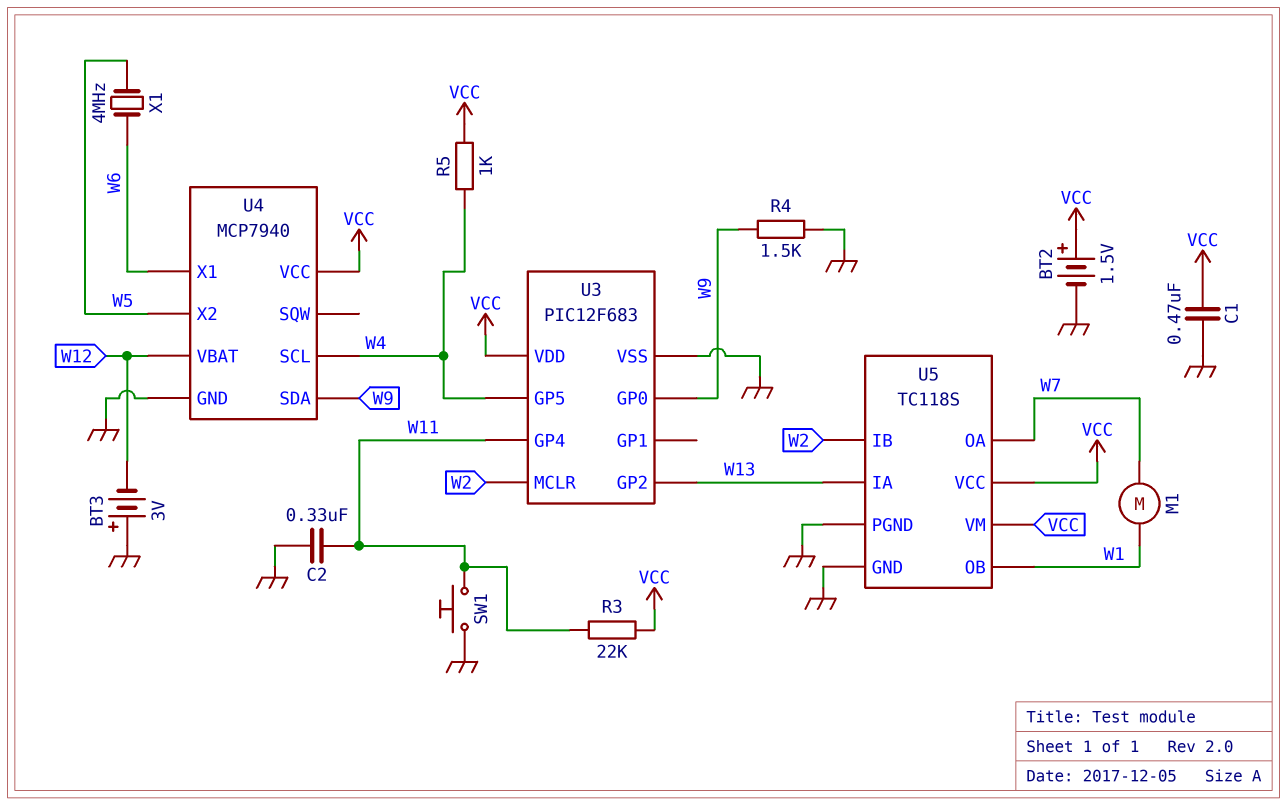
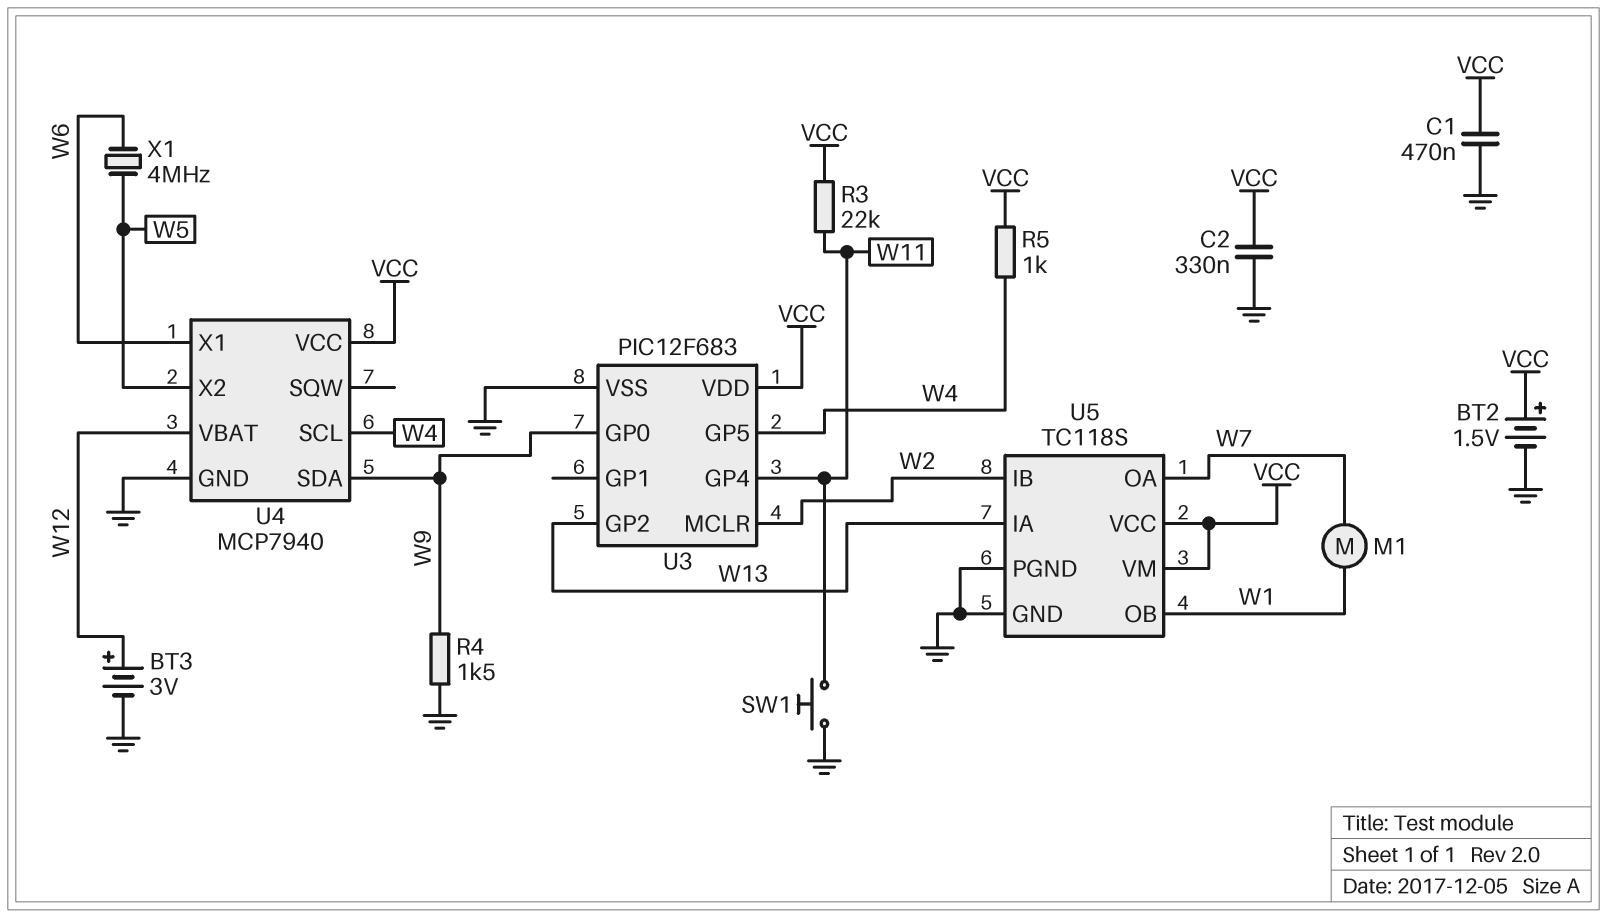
BT3: 3V (plus GND, minus W12) -> 3V (plus W12, minus GND)
C2: 330nF (GND, W11) -> 330nF (GND, VCC)

